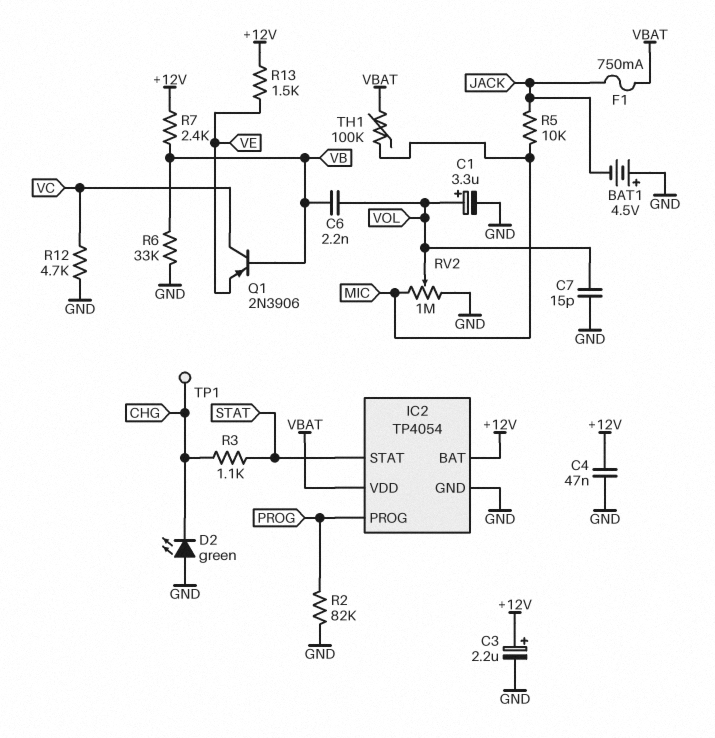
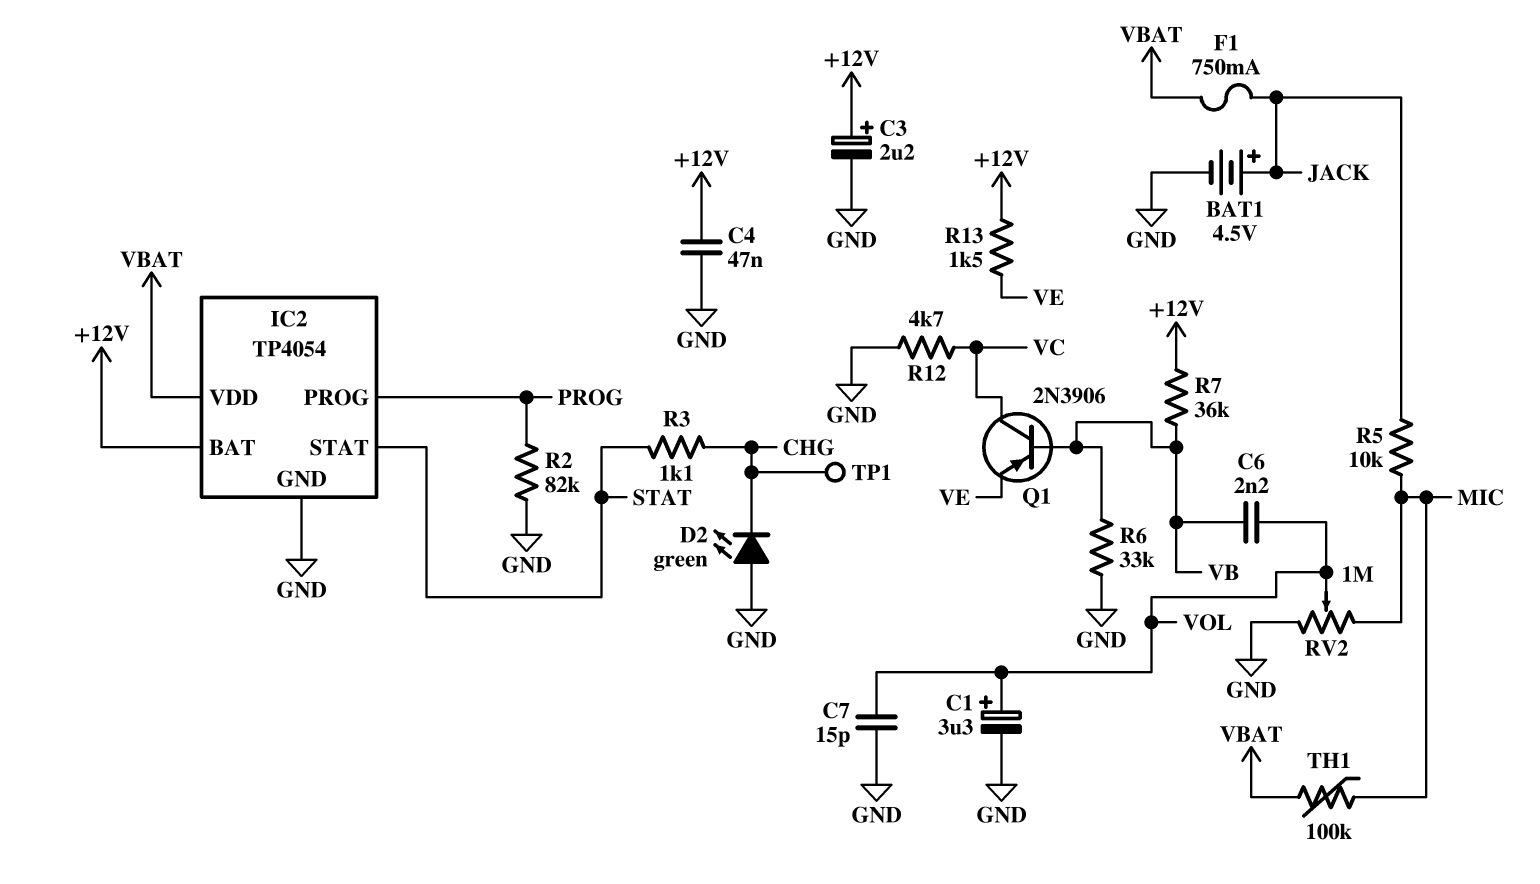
BAT1: 4.5V (plus GND, minus JACK) -> 4.5V (plus JACK, minus GND)
R7: 2.4k (+12V, VB) -> 36k (+12V, VB)

